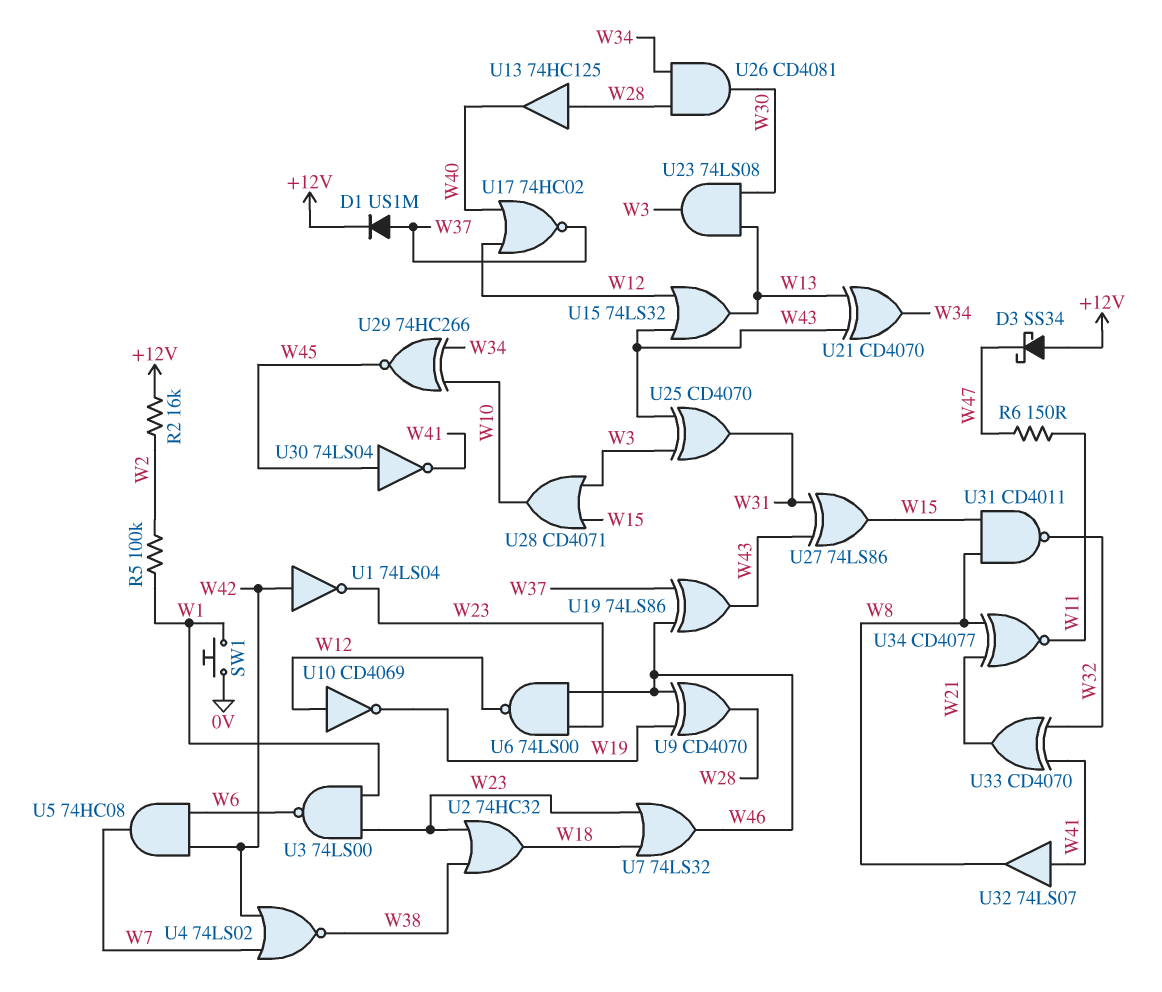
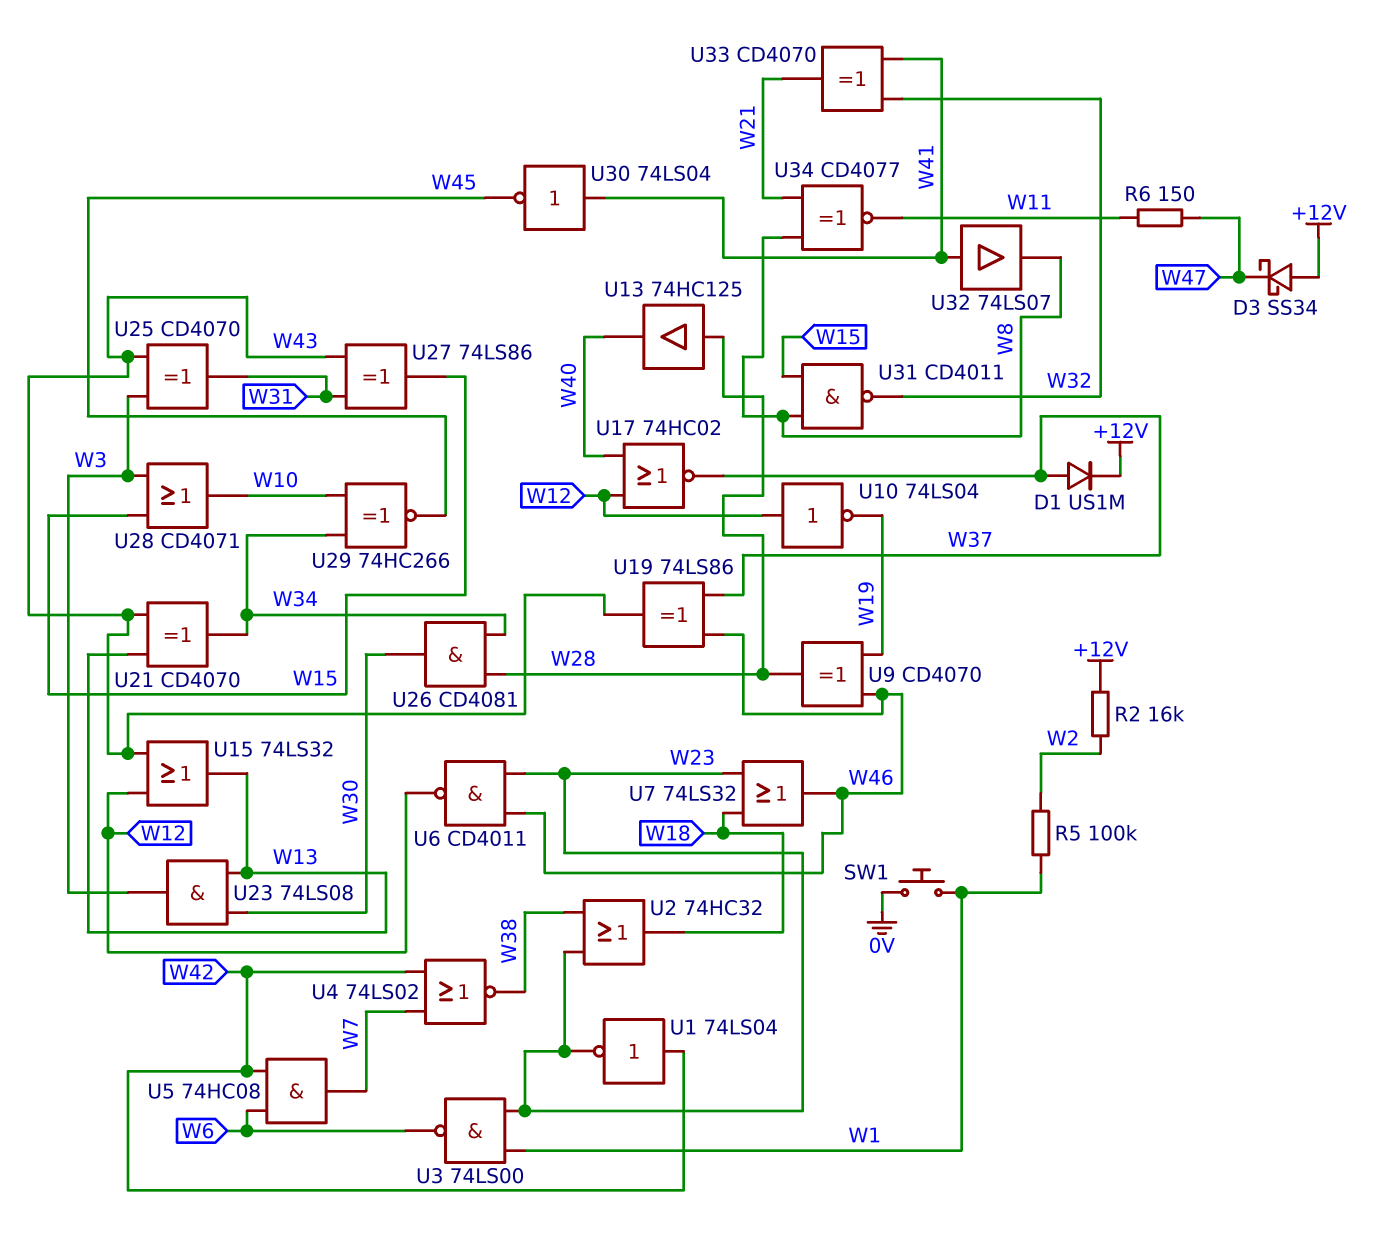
U6: NAND 74LS00 (in W23, in W46, out W12) -> NAND CD4011 (in W23, in W46, out W12)
U10: NOT CD4069 (in W12, out W19) -> NOT 74LS04 (in W12, out W19)
U30: NOT 74LS04 (in W45, out W41) -> NOT 74LS04 (in W41, out W45)

